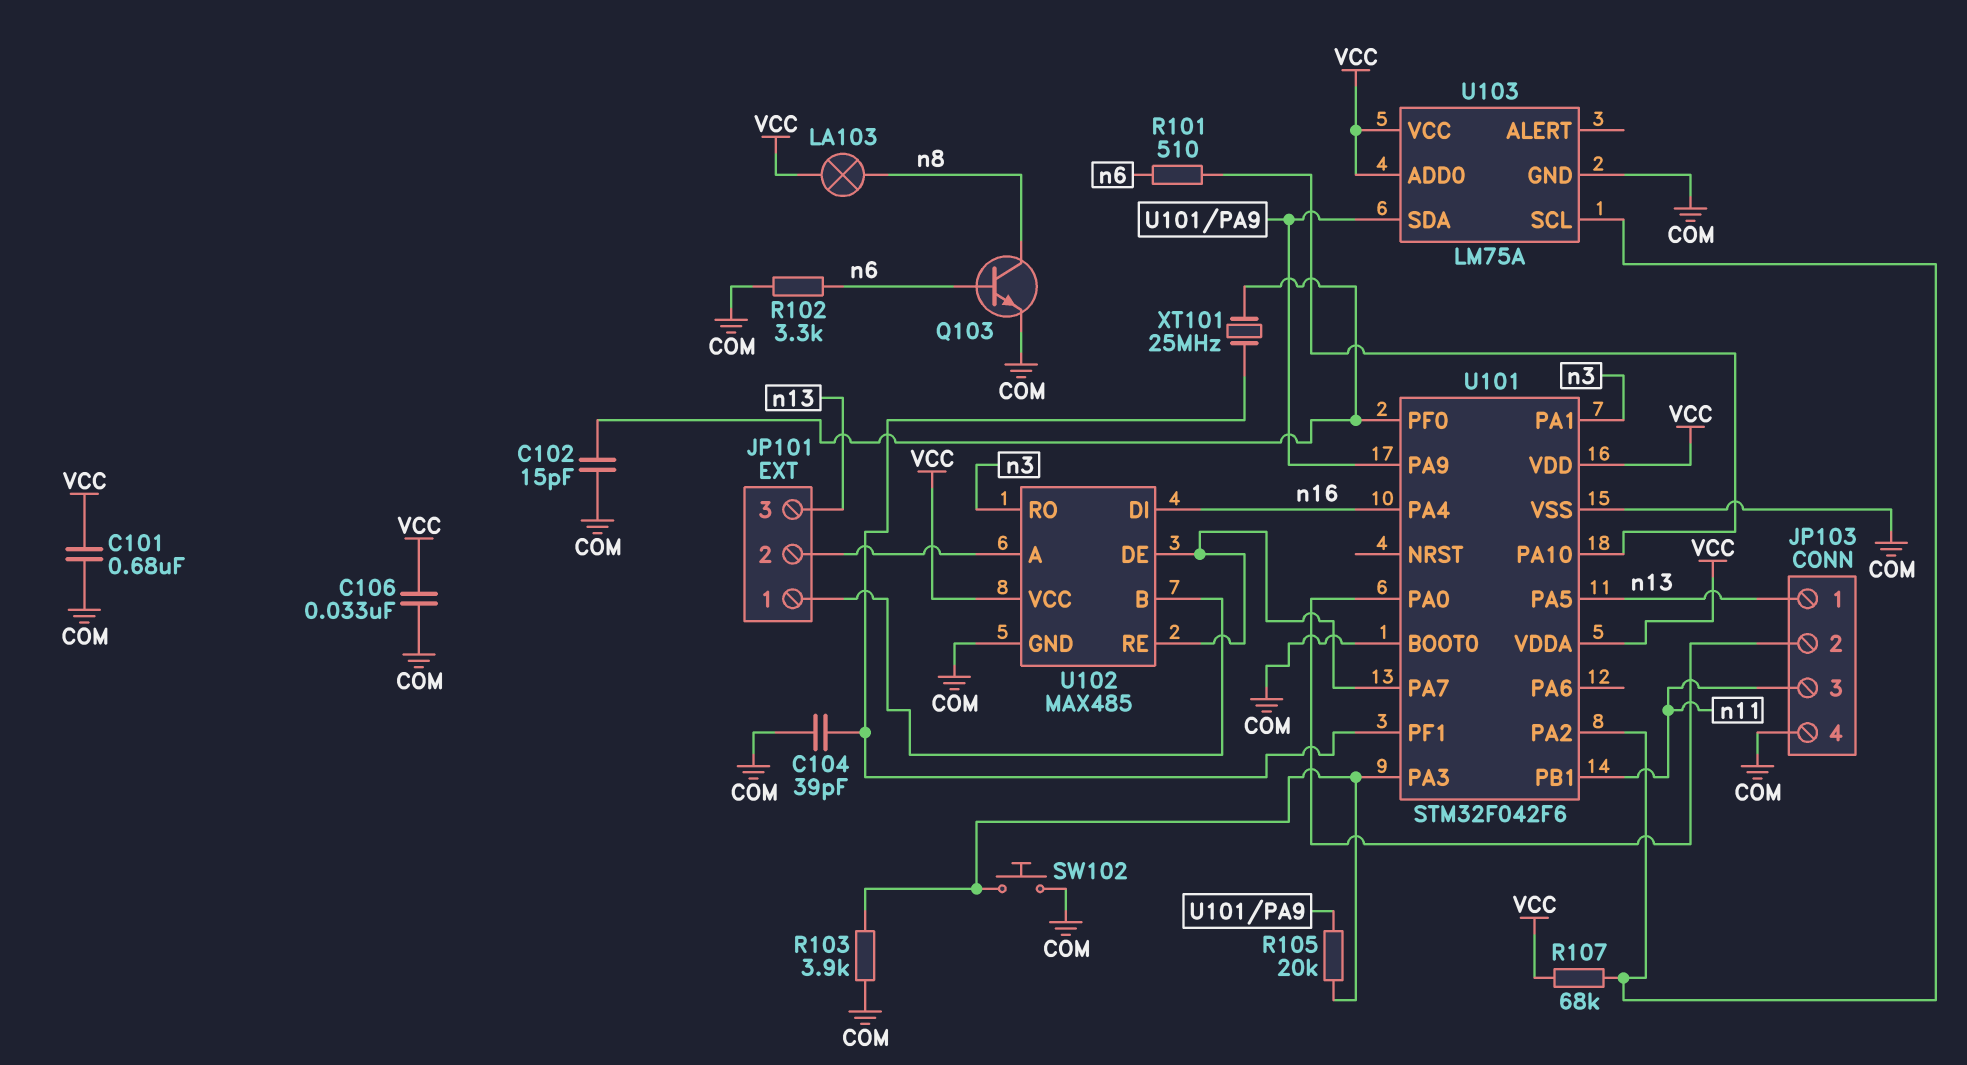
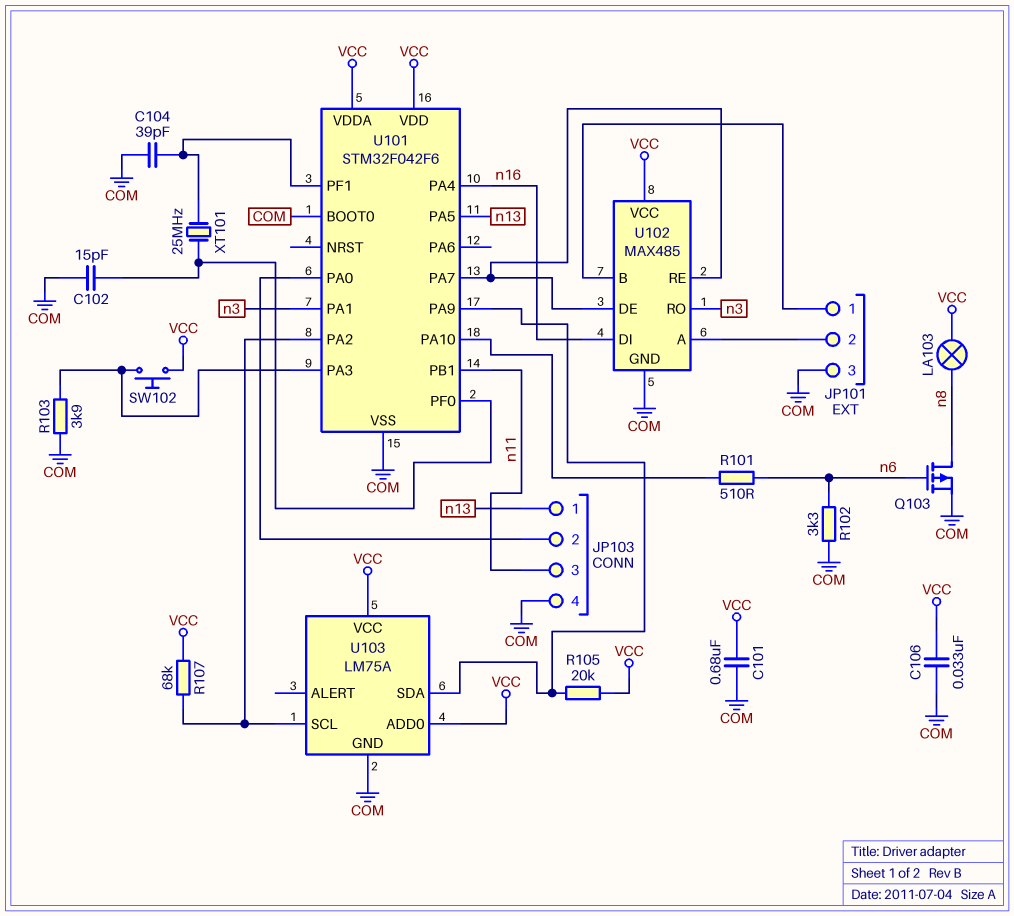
JP101 pin 3: n13 -> COM
Q103: NPN (B n6, C n8, E COM) -> PMOS (G n6, D n8, S COM)
R105: 20k (U101/PA3, U101/PA9) -> 20k (U101/PA9, VCC)
SW102: button (COM, U101/PA3) -> button (U101/PA3, VCC)

